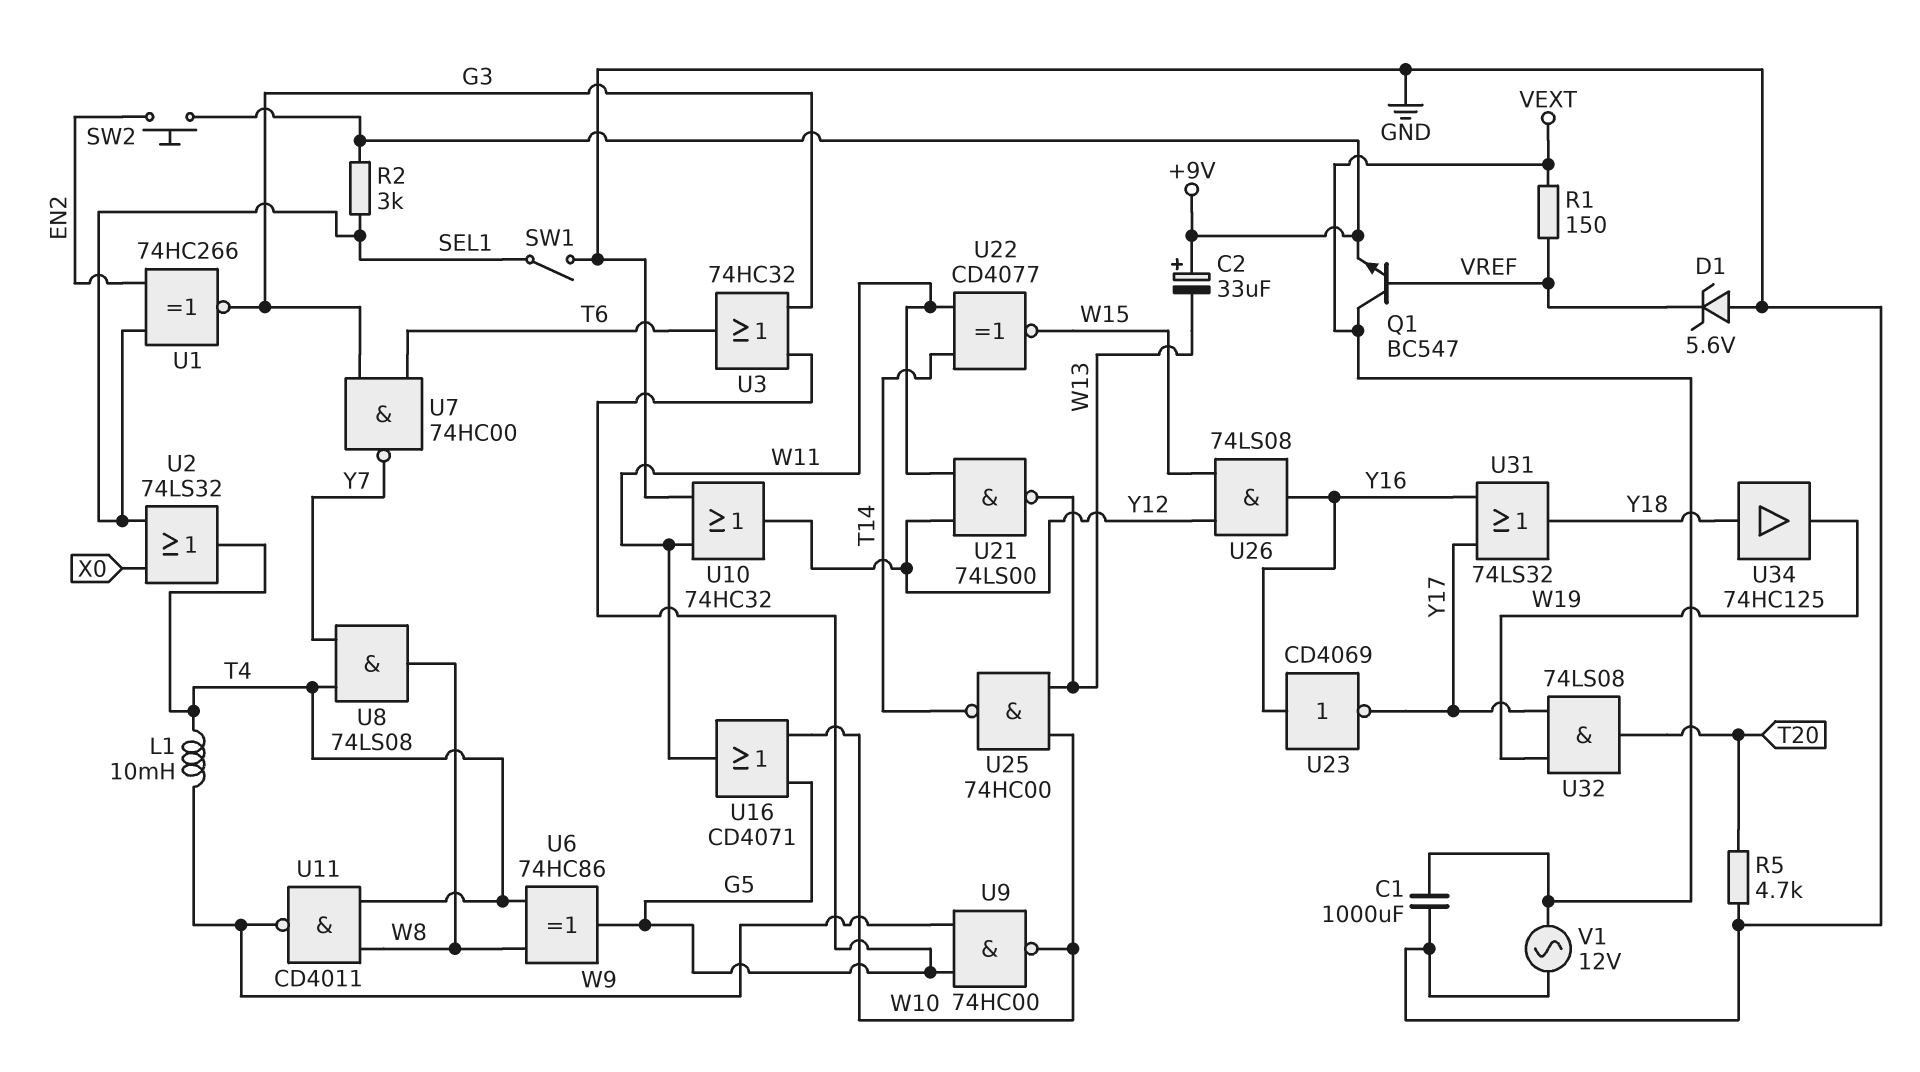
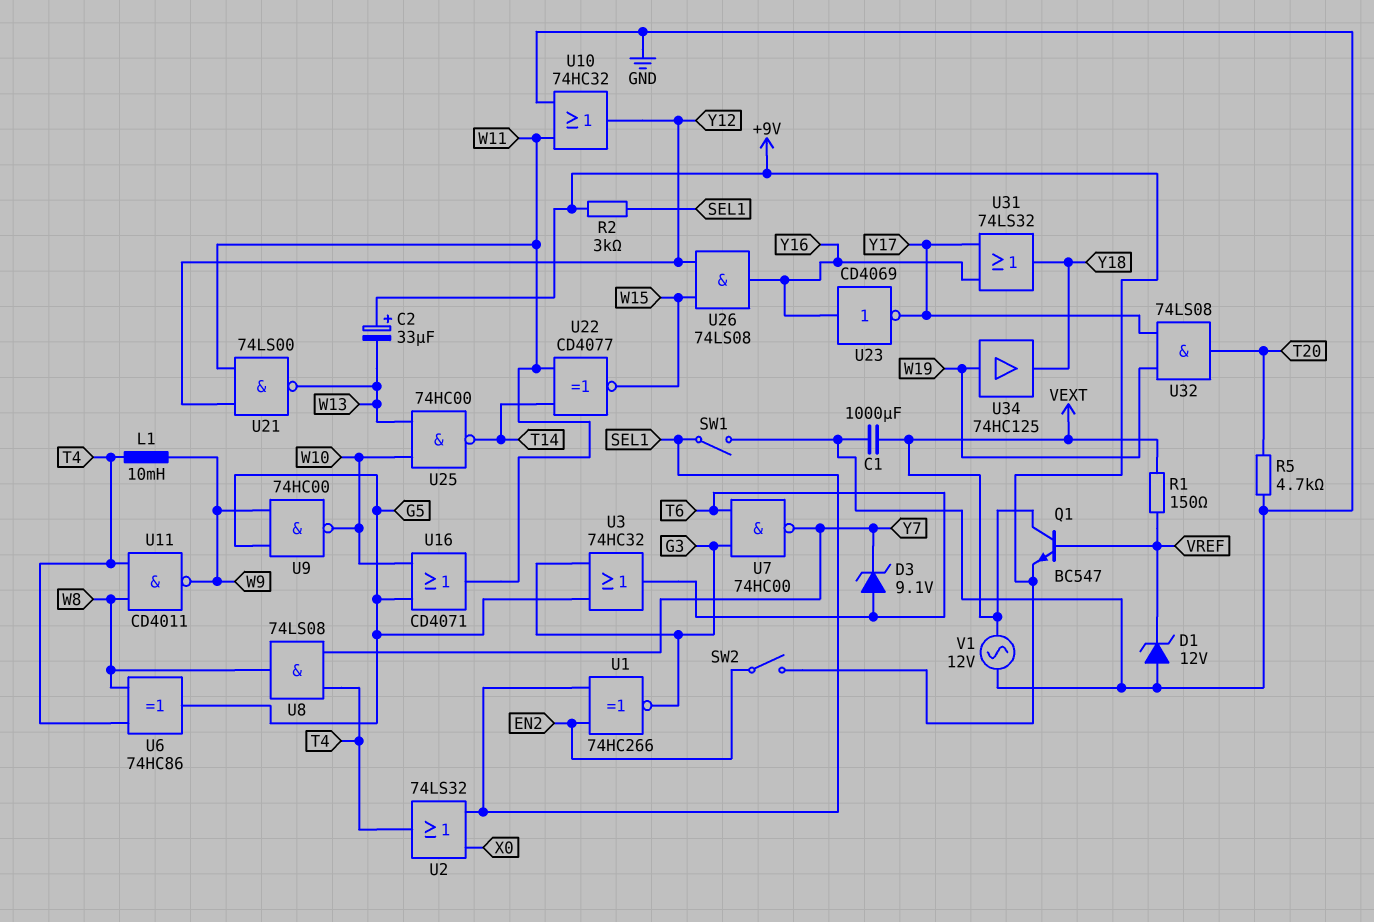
D1: zener 5.6V (A GND, K VREF) -> zener 12V (A GND, K VREF)
D3: none -> zener 9.1V (A T6, K Y7)
SW2: button (+9V, EN2) -> switch (+9V, EN2)
U34: buffer 74HC125 (in Y18, out W19) -> buffer 74HC125 (in W19, out Y18)

